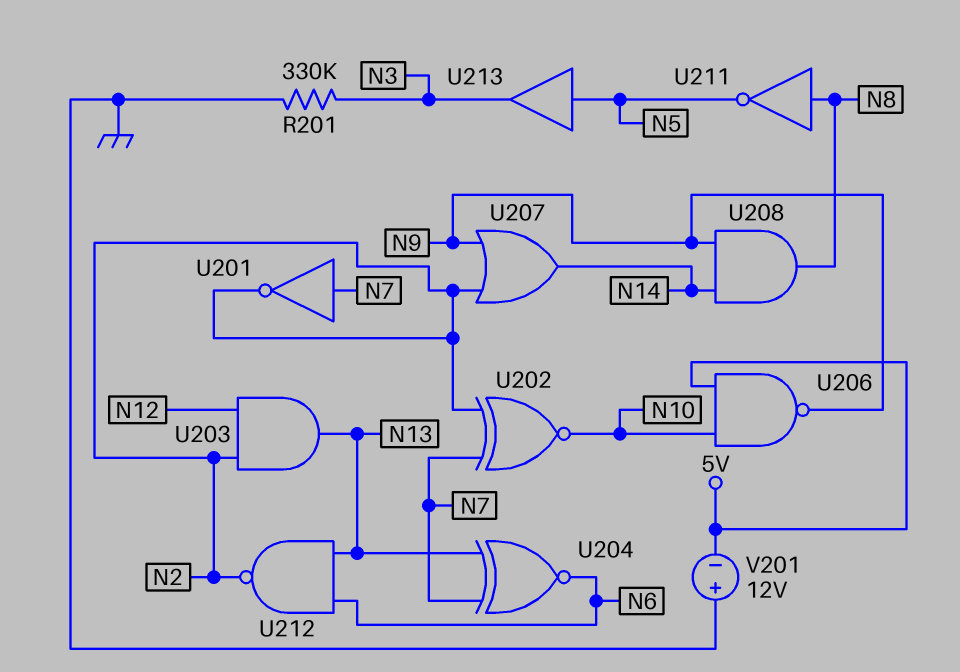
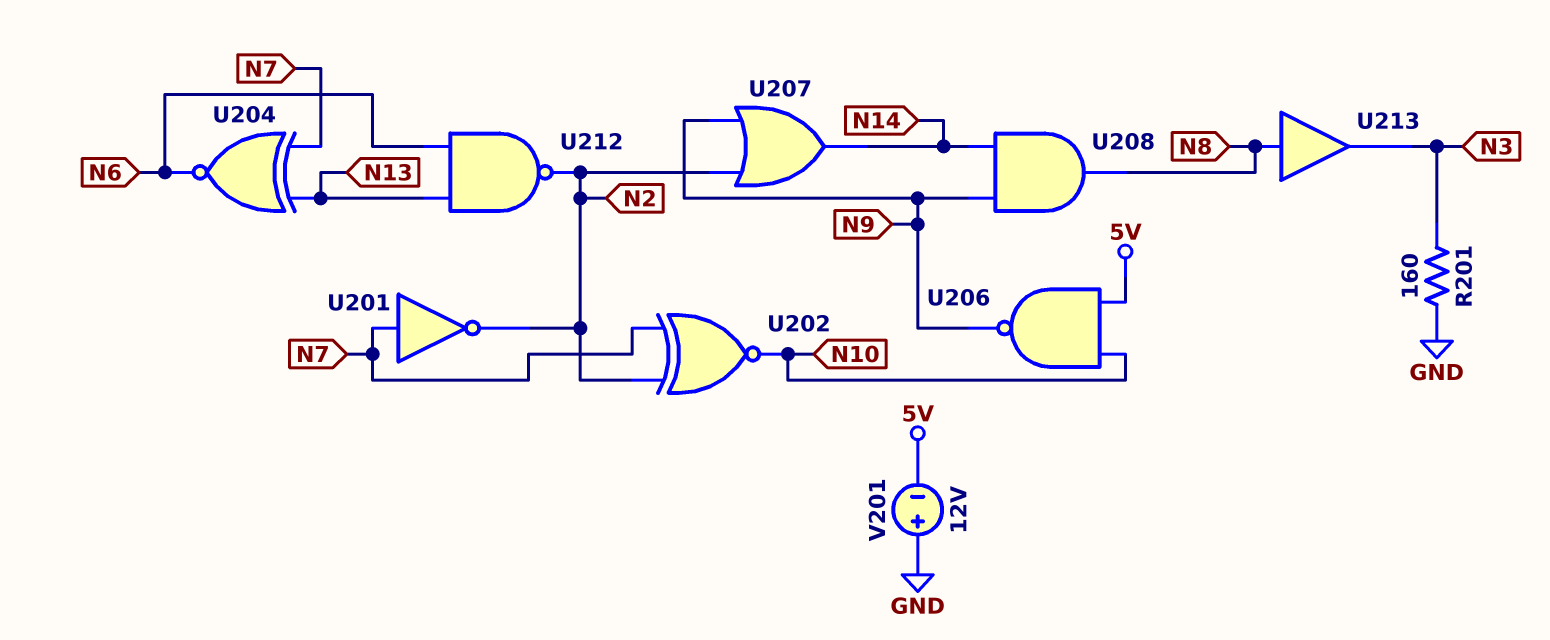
R201: 330k (GND, N3) -> 160 (GND, N3)
U203: AND (in N2, in N12, out N13) -> none
U211: NOT (in N8, out N5) -> none
U213: buffer (in N5, out N3) -> buffer (in N8, out N3)

